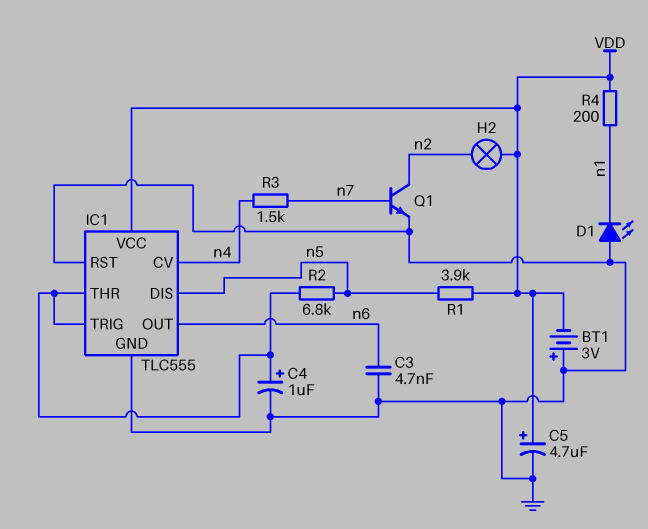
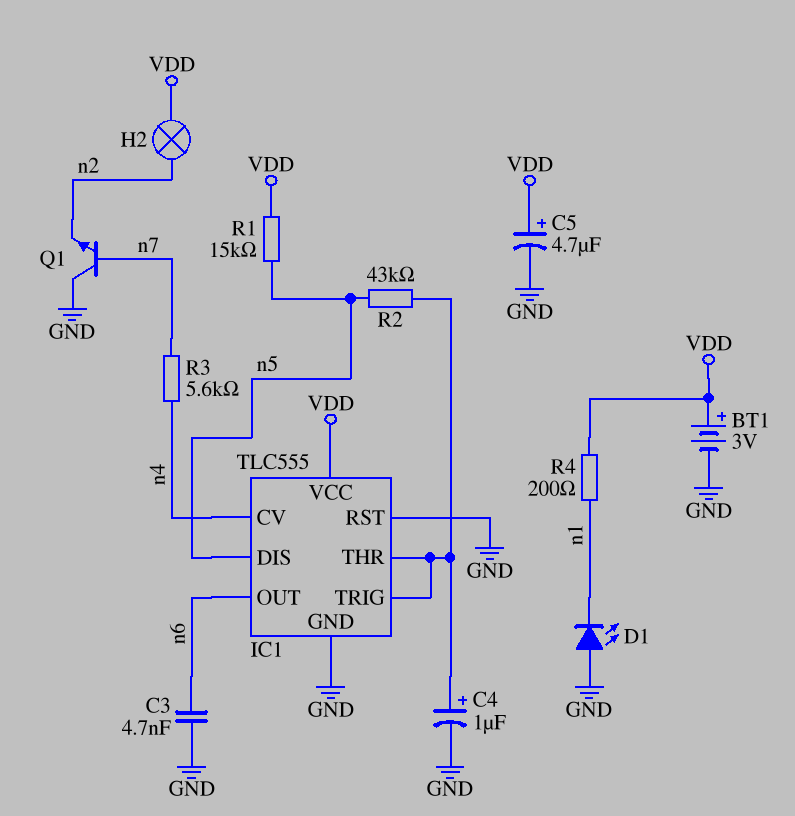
BT1: 3V (plus GND, minus VDD) -> 3V (plus VDD, minus GND)
Q1: NPN (B n7, C n2, E GND) -> NPN (B n7, C GND, E n2)
R1: 3.9k (VDD, n5) -> 15k (VDD, n5)
R2: 6.8k (IC1/THR, n5) -> 43k (IC1/THR, n5)
R3: 1.5k (n4, n7) -> 5.6k (n4, n7)

